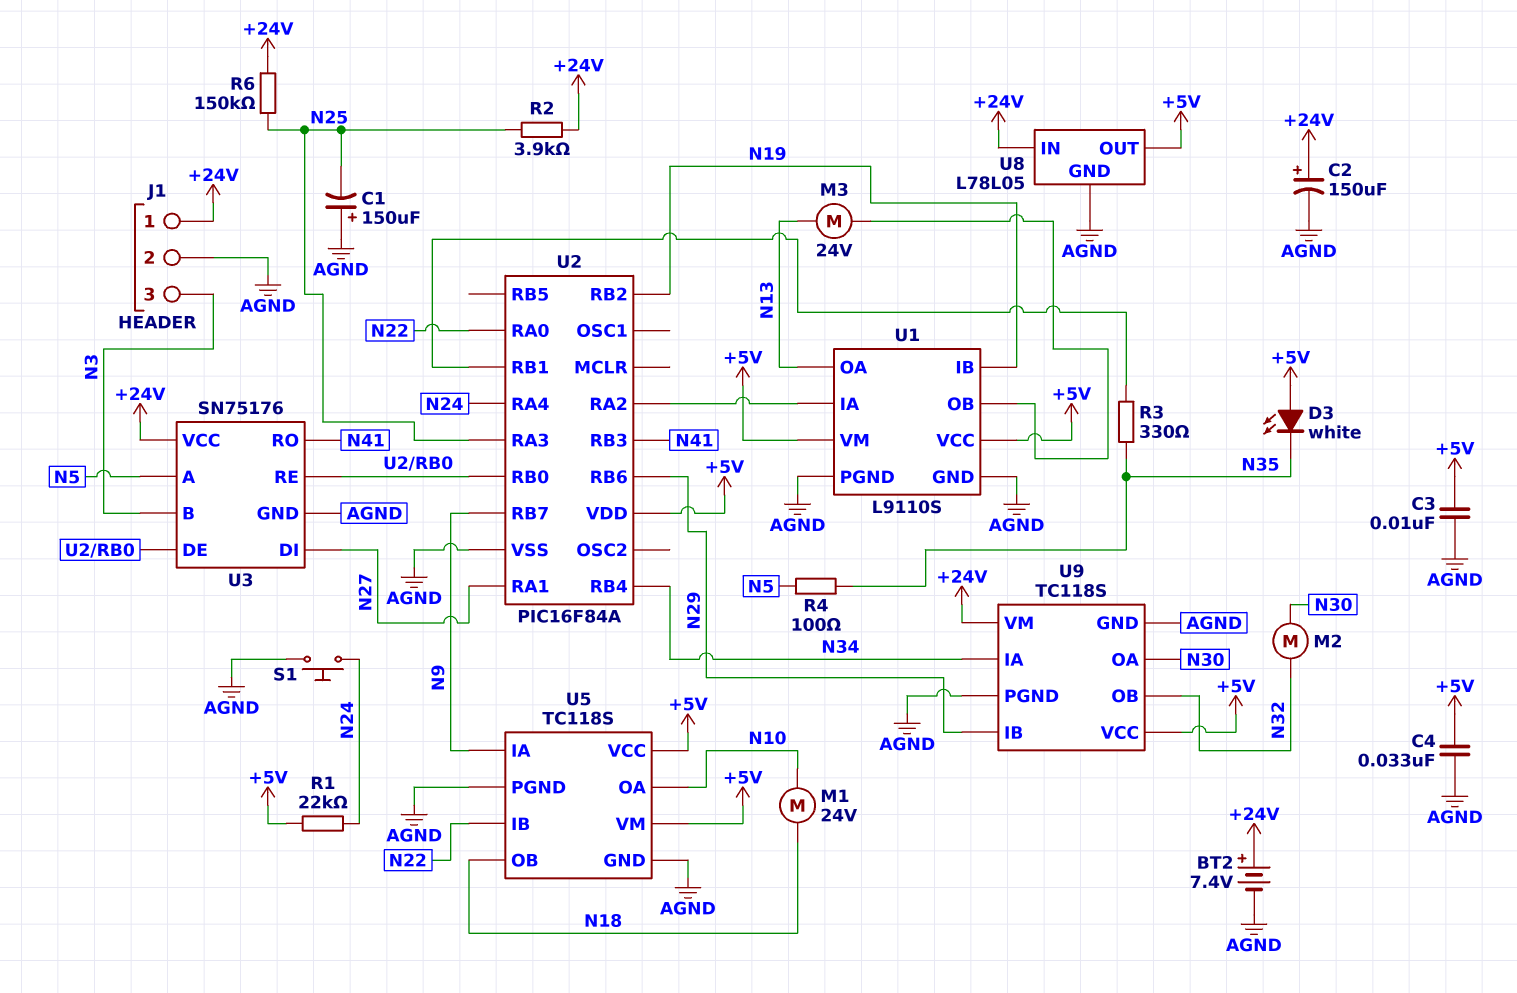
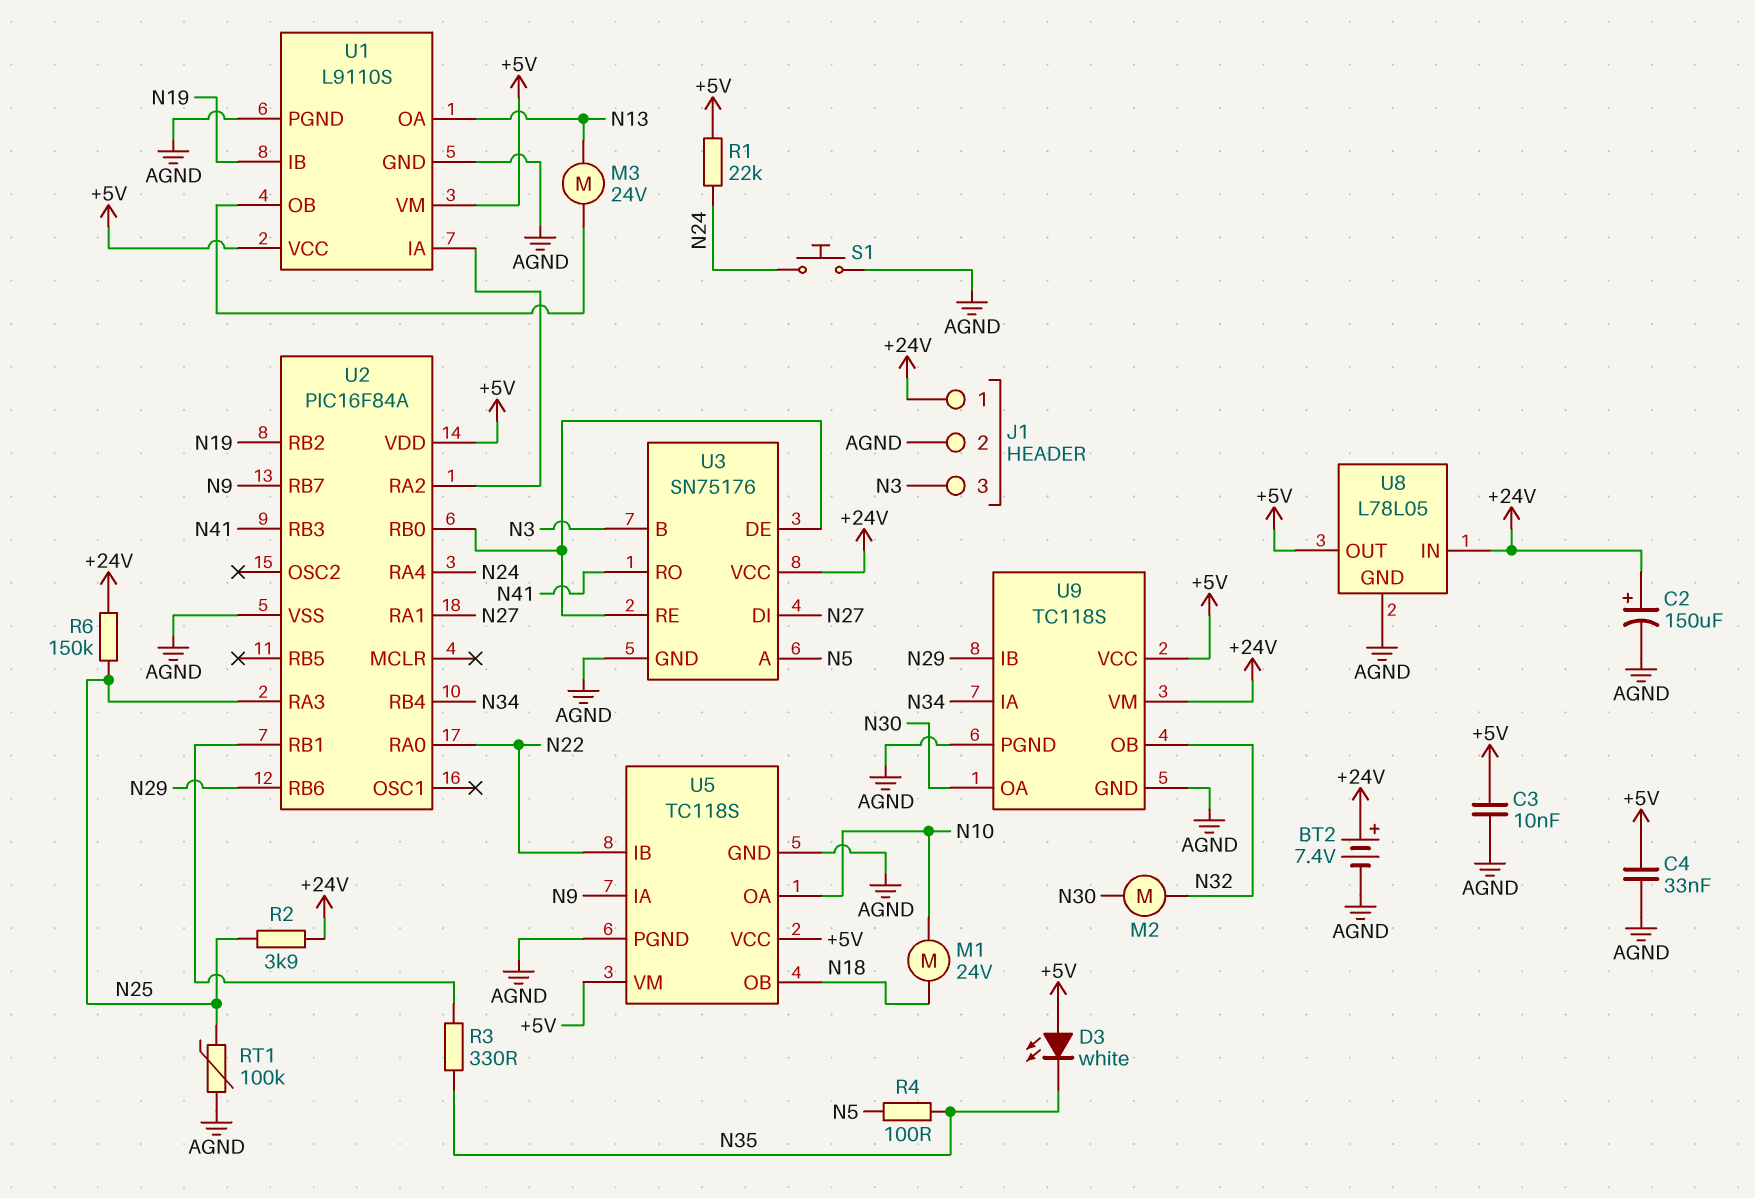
C1: 150uF (plus AGND, minus N25) -> none
RT1: none -> 100k (AGND, N25)

